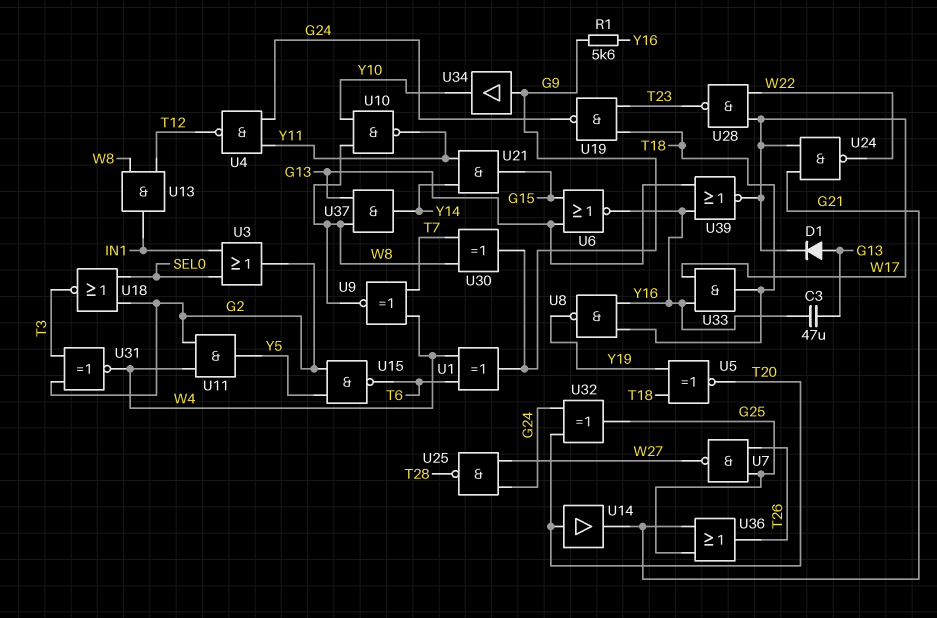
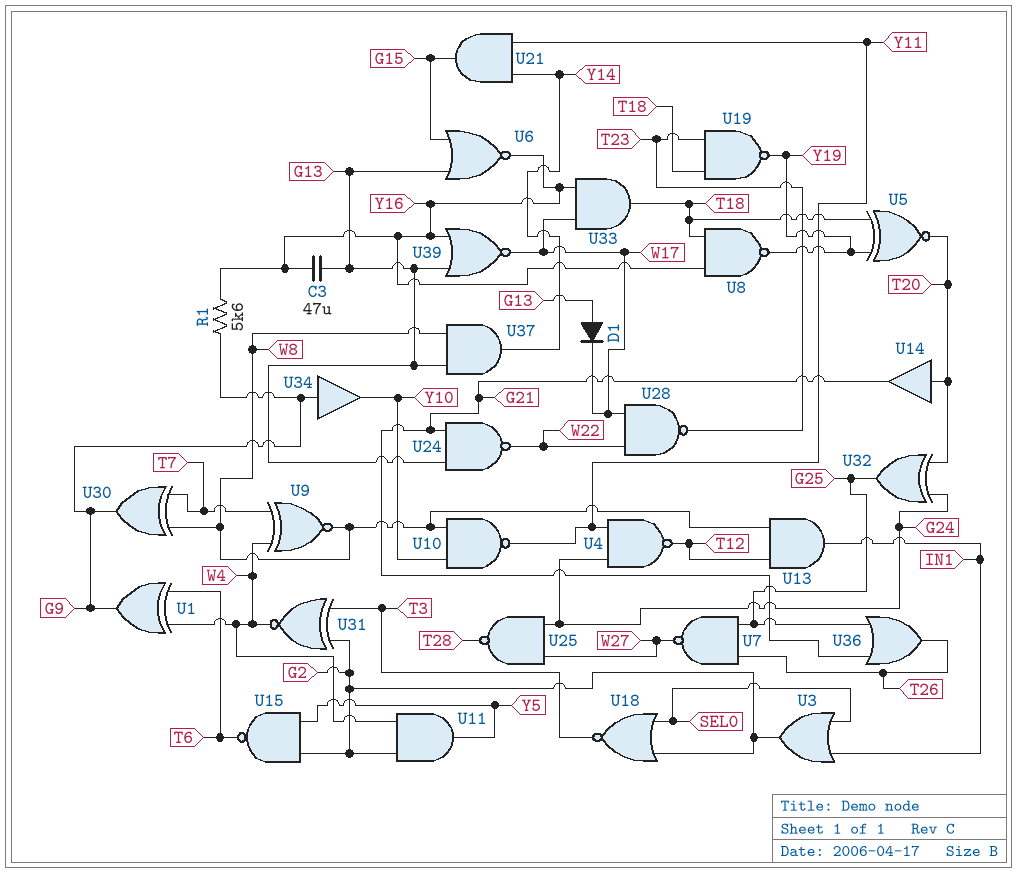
U19: NAND (in T18, in T23, out G24) -> NAND (in T18, in T23, out Y19)
U24: NAND (in G21, in W17, out W22) -> NAND (in G13, in G21, out W22)

